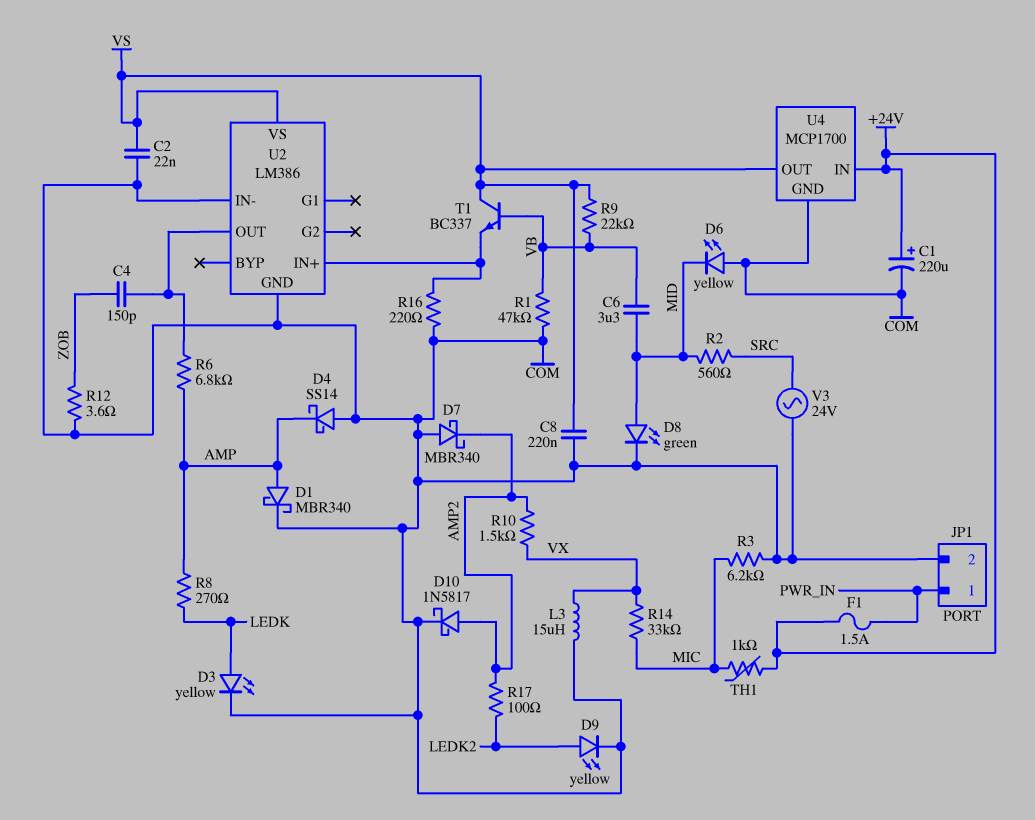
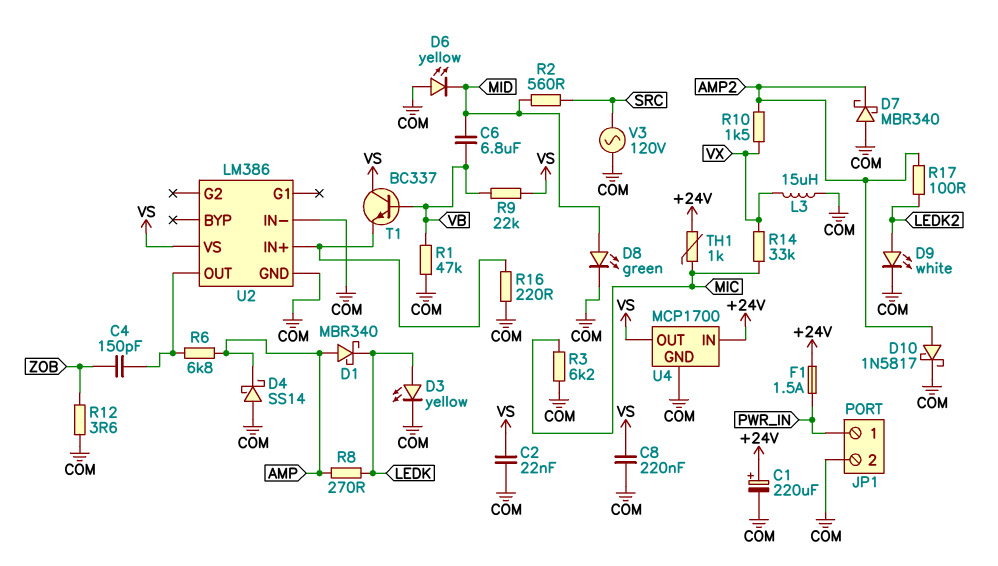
C6: 3.3uF (MID, VB) -> 6.8uF (MID, VB)
D1: schottky MBR340 (A AMP, K COM) -> schottky MBR340 (A AMP, K LEDK)
D9: LED yellow (A LEDK2, K COM) -> LED white (A LEDK2, K COM)
V3: AC 24V (COM, SRC) -> AC 120V (COM, SRC)

